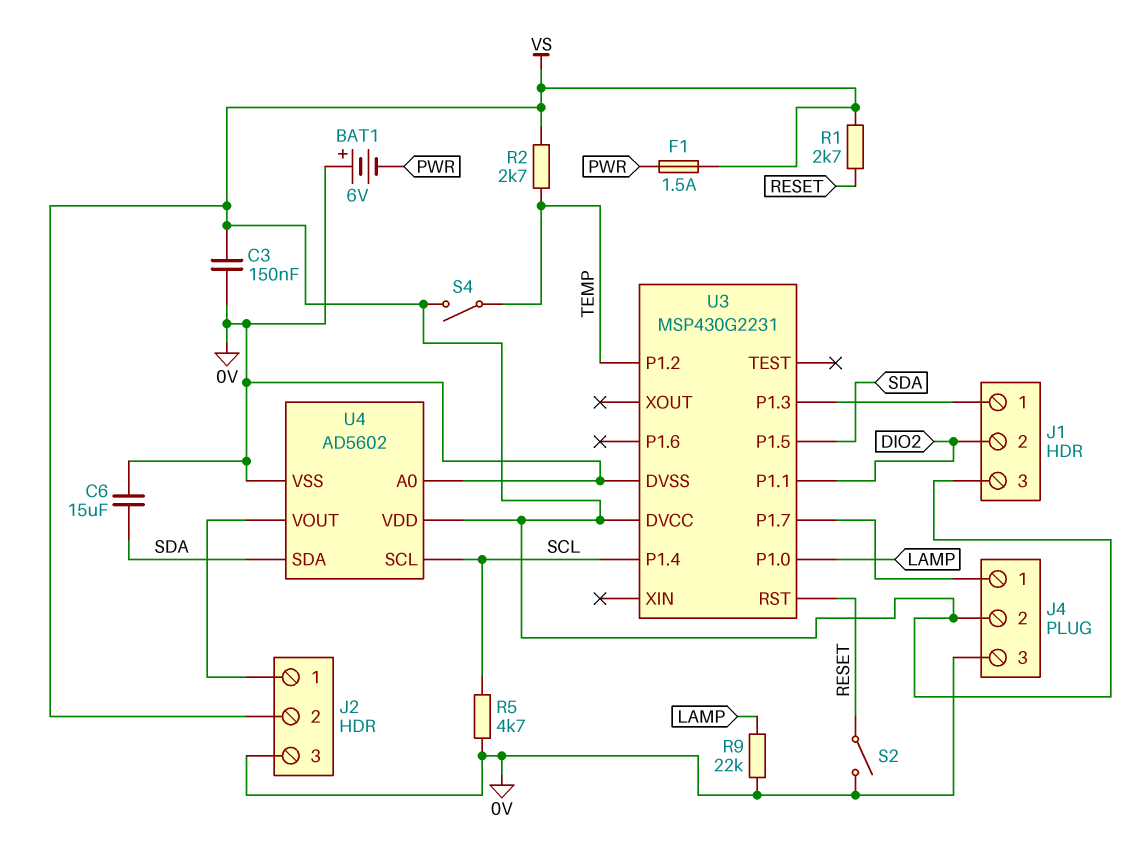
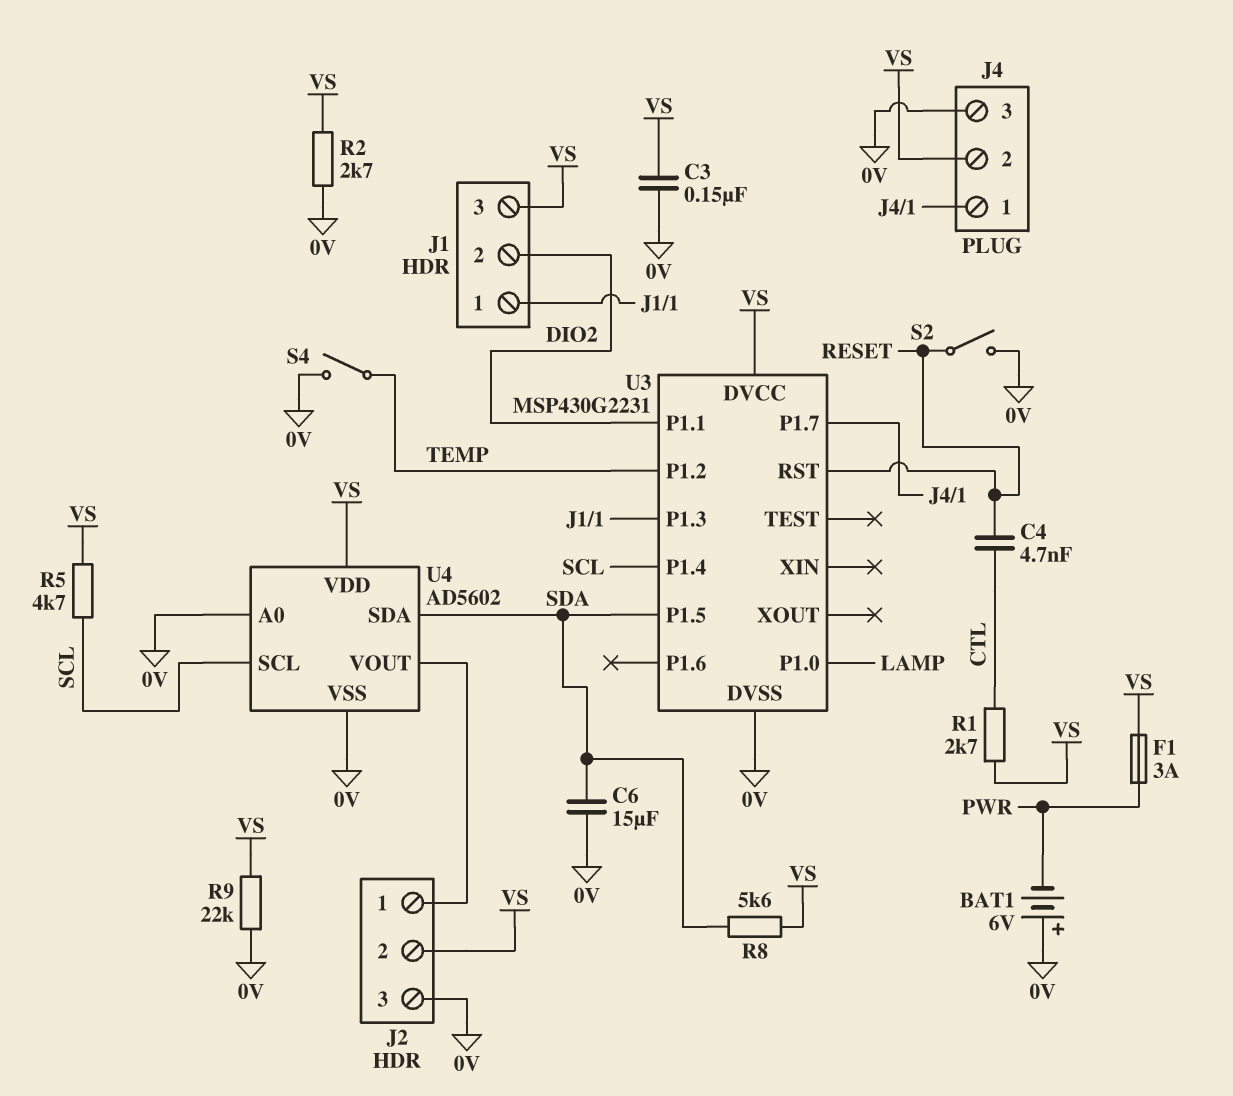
C4: none -> 4.7nF (CTL, RESET)
F1: 1.5A (PWR, VS) -> 3A (PWR, VS)
R1: 2.7k (RESET, VS) -> 2.7k (CTL, VS)
R2: 2.7k (TEMP, VS) -> 2.7k (0V, VS)
R5: 4.7k (0V, SCL) -> 4.7k (SCL, VS)
R8: none -> 5.6k (SDA, VS)
R9: 22k (0V, LAMP) -> 22k (0V, VS)
S4: switch (TEMP, VS) -> switch (0V, TEMP)

